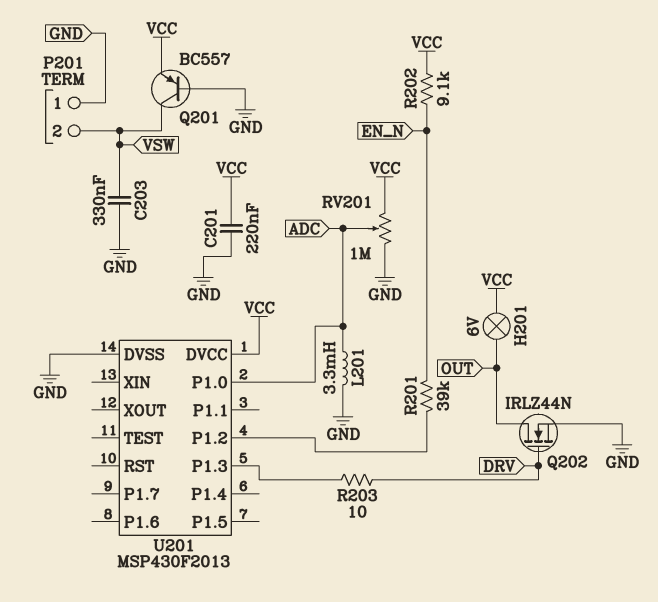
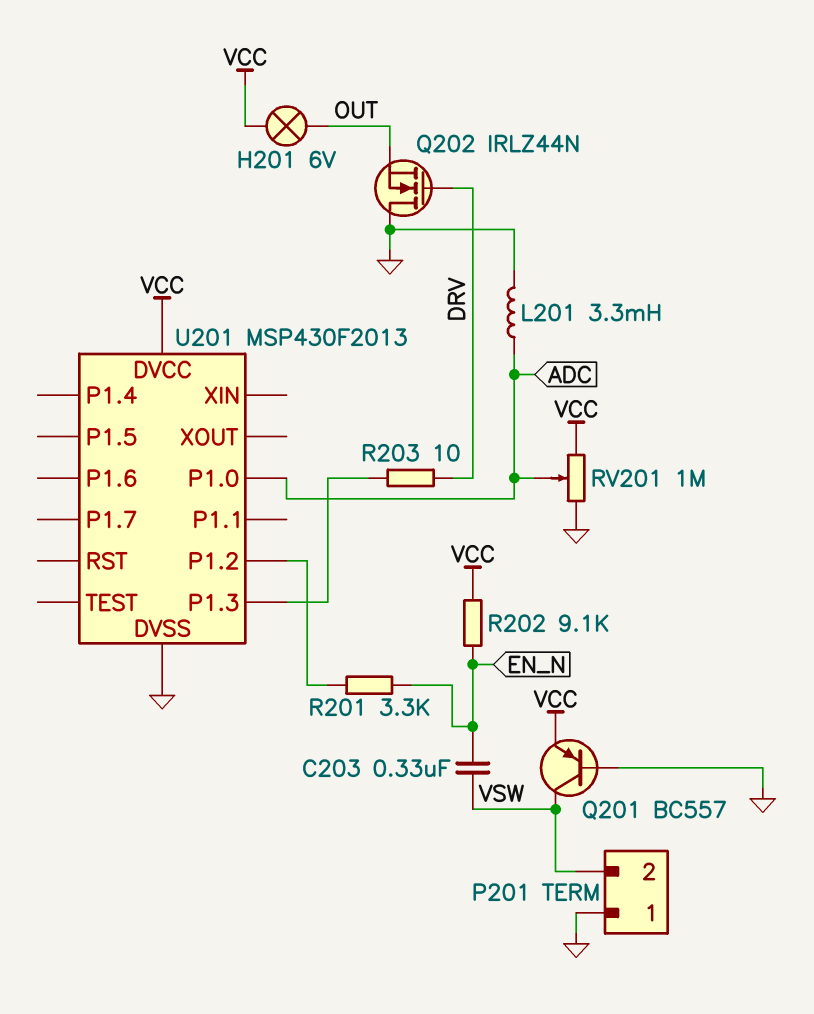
C201: 220nF (GND, VCC) -> none
C203: 330nF (GND, VSW) -> 330nF (EN_N, VSW)
Q202: NMOS IRLZ44N (G DRV, D OUT, S GND) -> NMOS IRLZ44N (G DRV, D GND, S OUT)
R201: 39k (EN_N, U201/P1.2) -> 3.3k (EN_N, U201/P1.2)

